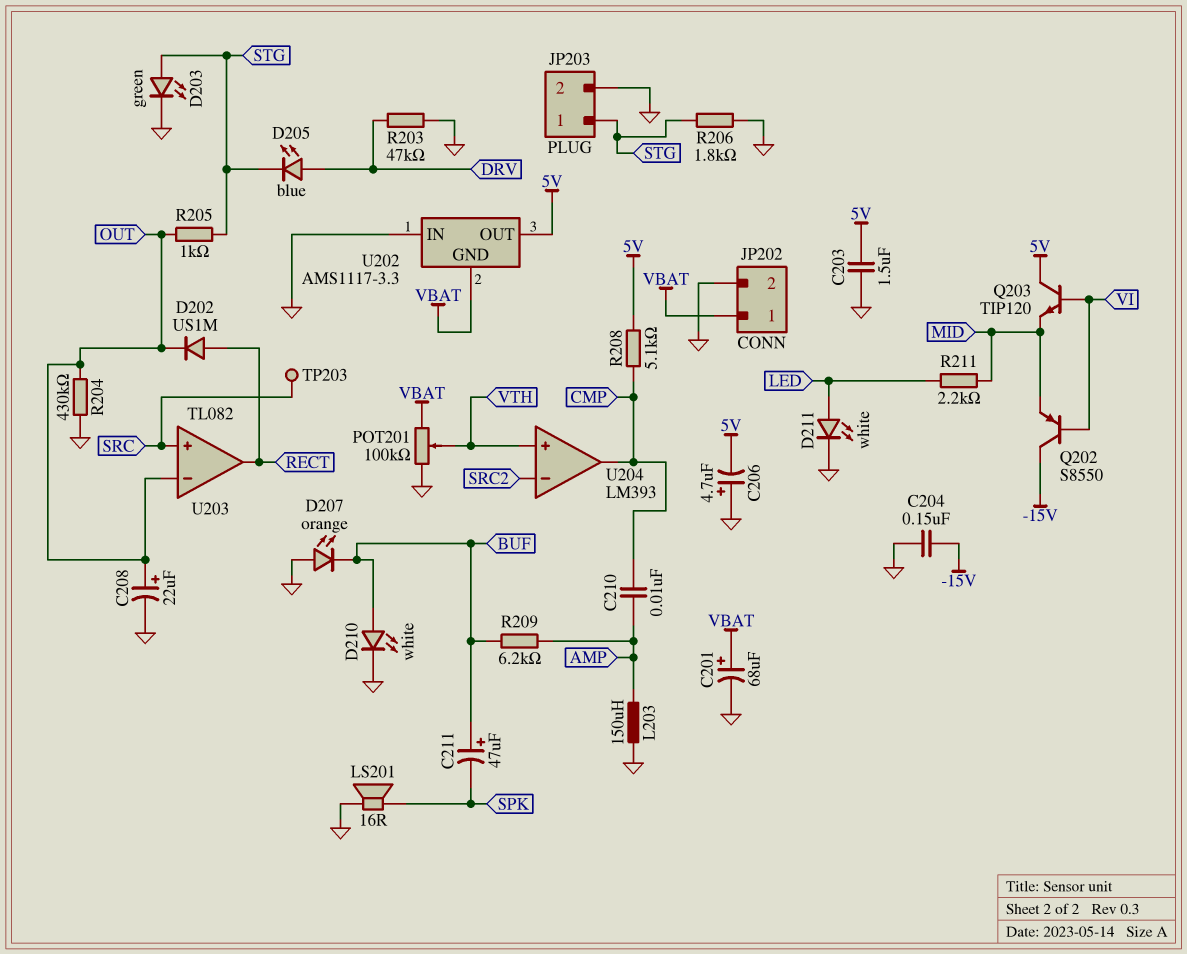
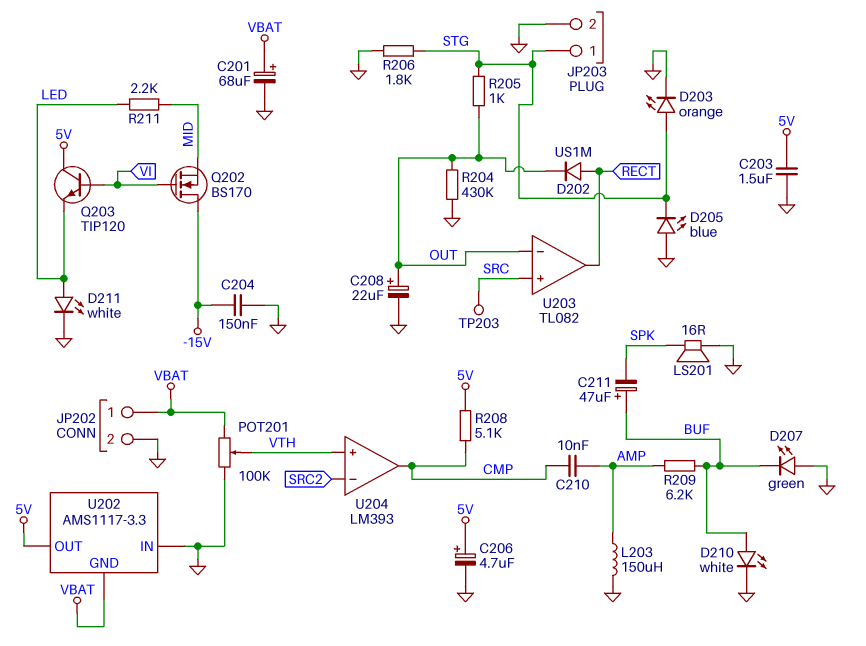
C206: 4.7uF (plus GND, minus 5V) -> 4.7uF (plus 5V, minus GND)
D203: LED green (A STG, K GND) -> LED orange (A STG, K GND)
D205: LED blue (A DRV, K STG) -> LED blue (A GND, K STG)
D207: LED orange (A GND, K BUF) -> LED green (A GND, K BUF)
Q202: PNP S8550 (B VI, C -15V, E MID) -> NMOS BS170 (G VI, D -15V, S MID)
Q203: NPN TIP120 (B VI, C 5V, E MID) -> NPN TIP120 (B VI, C 5V, E LED)
R203: 47k (DRV, GND) -> none

